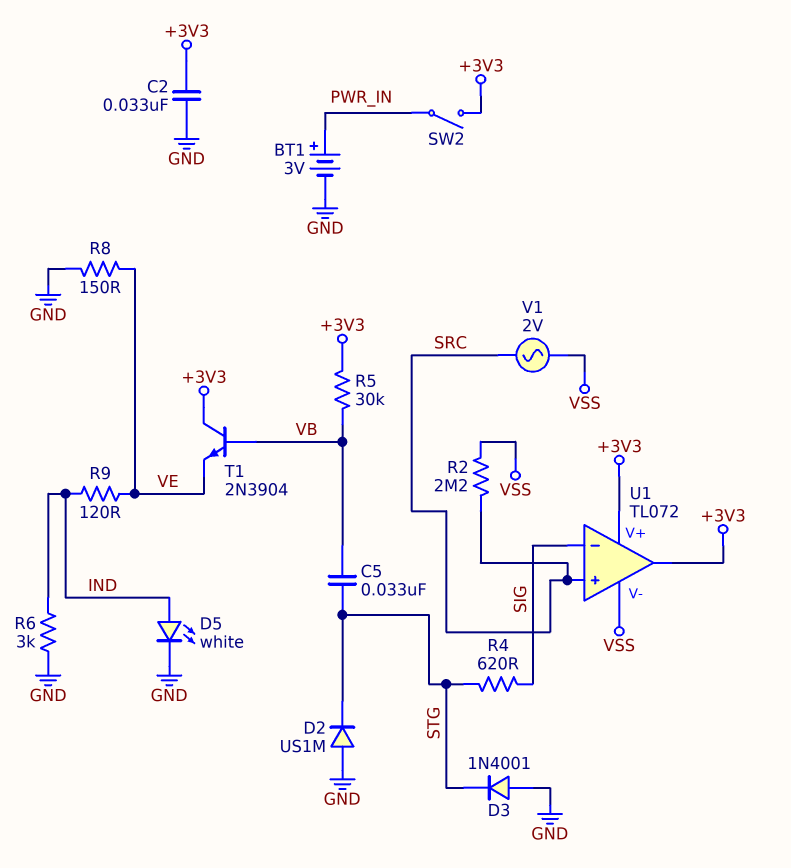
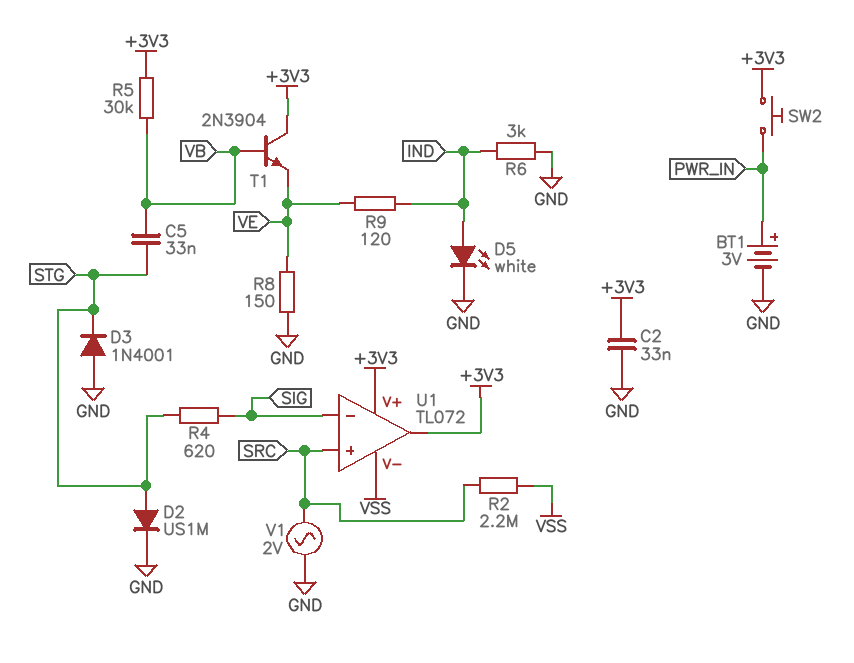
D2: diode US1M (A GND, K STG) -> diode US1M (A STG, K GND)
SW2: switch (+3V3, PWR_IN) -> button (+3V3, PWR_IN)
V1: AC 2V (SRC, VSS) -> AC 2V (GND, SRC)

